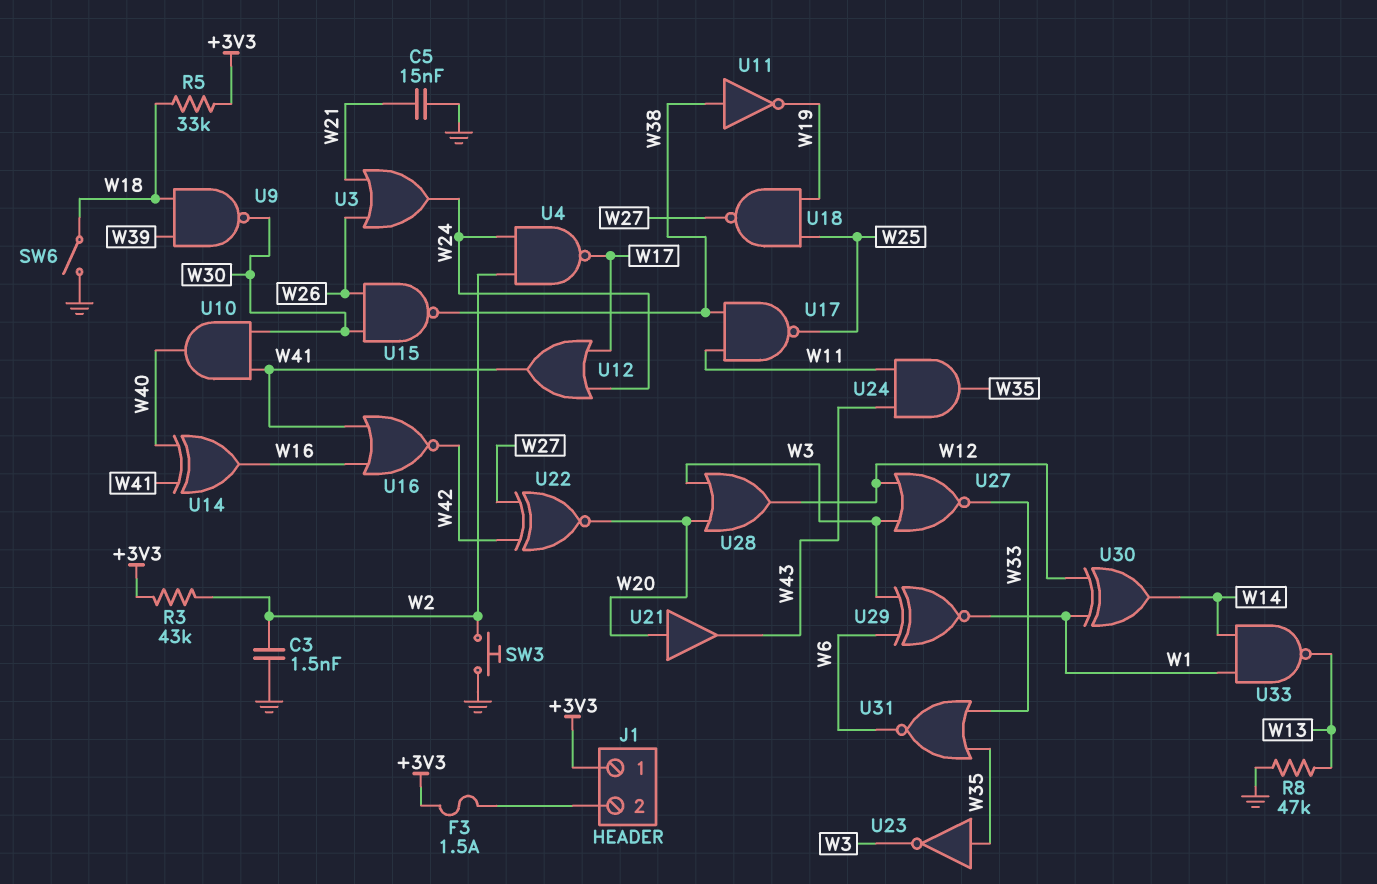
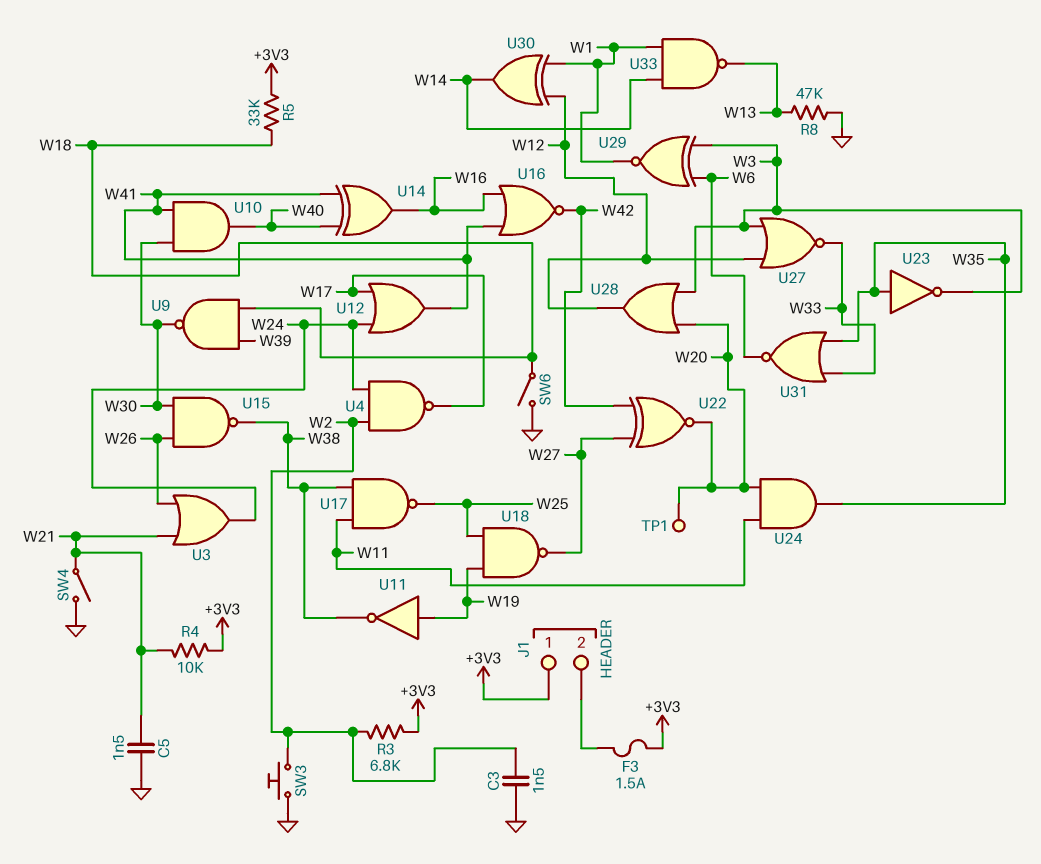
C5: 15nF (GND, W21) -> 1.5nF (GND, W21)
R3: 43k (+3V3, W2) -> 6.8k (+3V3, W2)
R4: none -> 10k (+3V3, W21)
SW4: none -> switch (GND, W21)
TP1: none -> test point (W20)
U11: NOT (in W38, out W19) -> NOT (in W19, out W38)
U21: buffer (in W20, out W43) -> none
U24: AND (in W11, in W43, out W35) -> AND (in W11, in W20, out W35)

